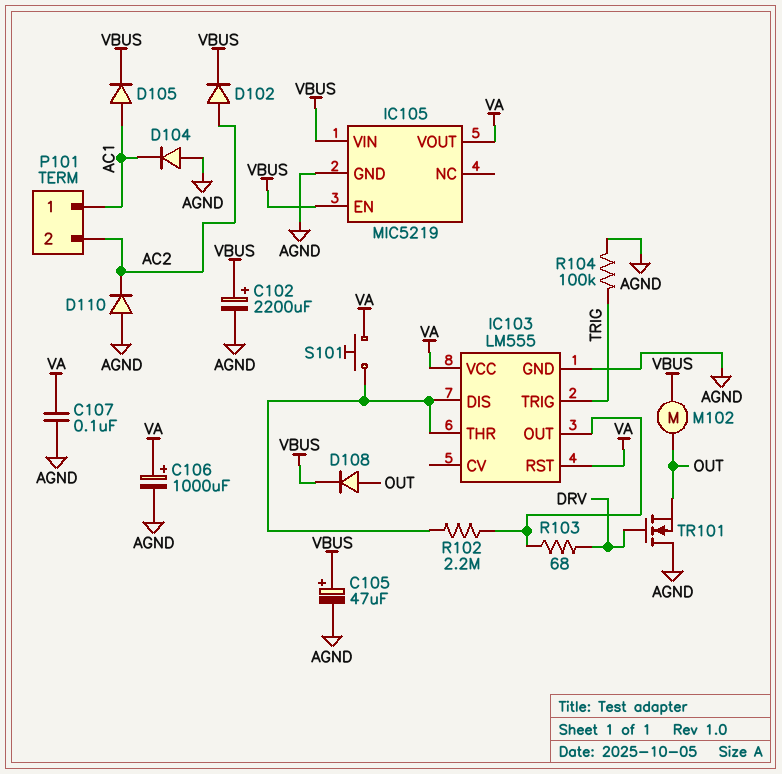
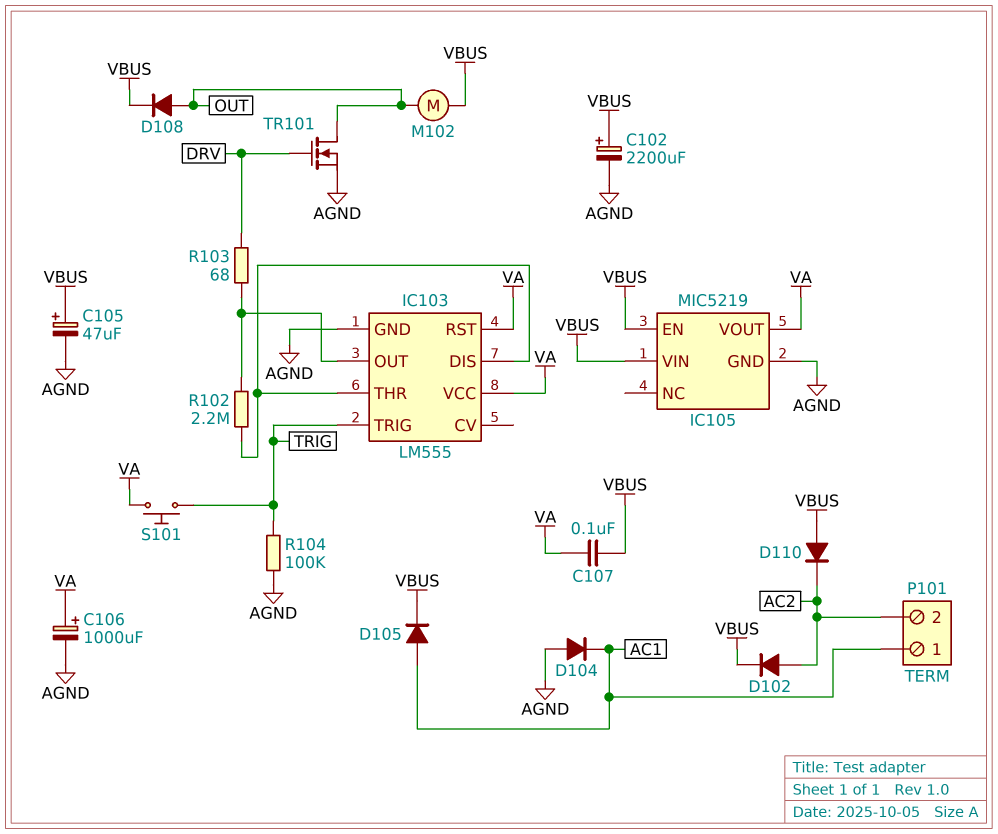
C107: 100nF (AGND, VA) -> 100nF (VA, VBUS)
D110: diode (A AGND, K AC2) -> diode (A VBUS, K AC2)
S101: button (IC103/DIS, VA) -> button (TRIG, VA)
TR101: NMOS (G DRV, D AGND, S OUT) -> NMOS (G DRV, D OUT, S AGND)

